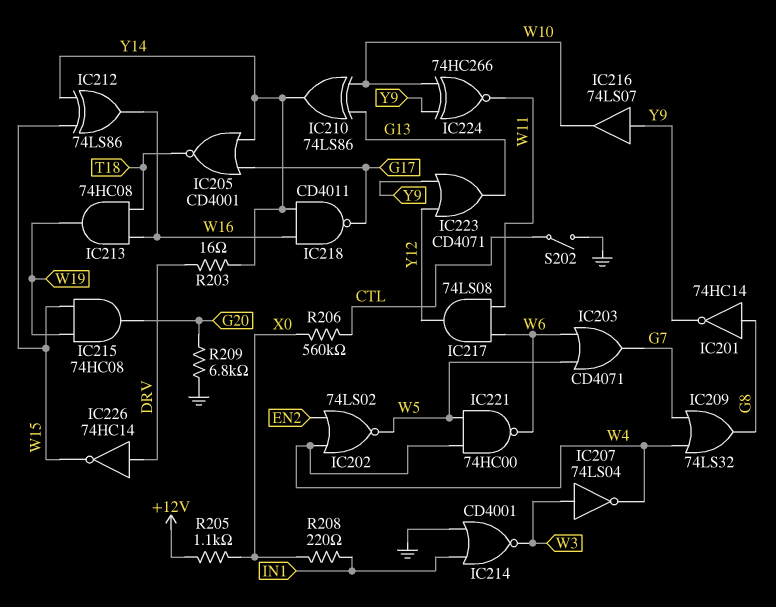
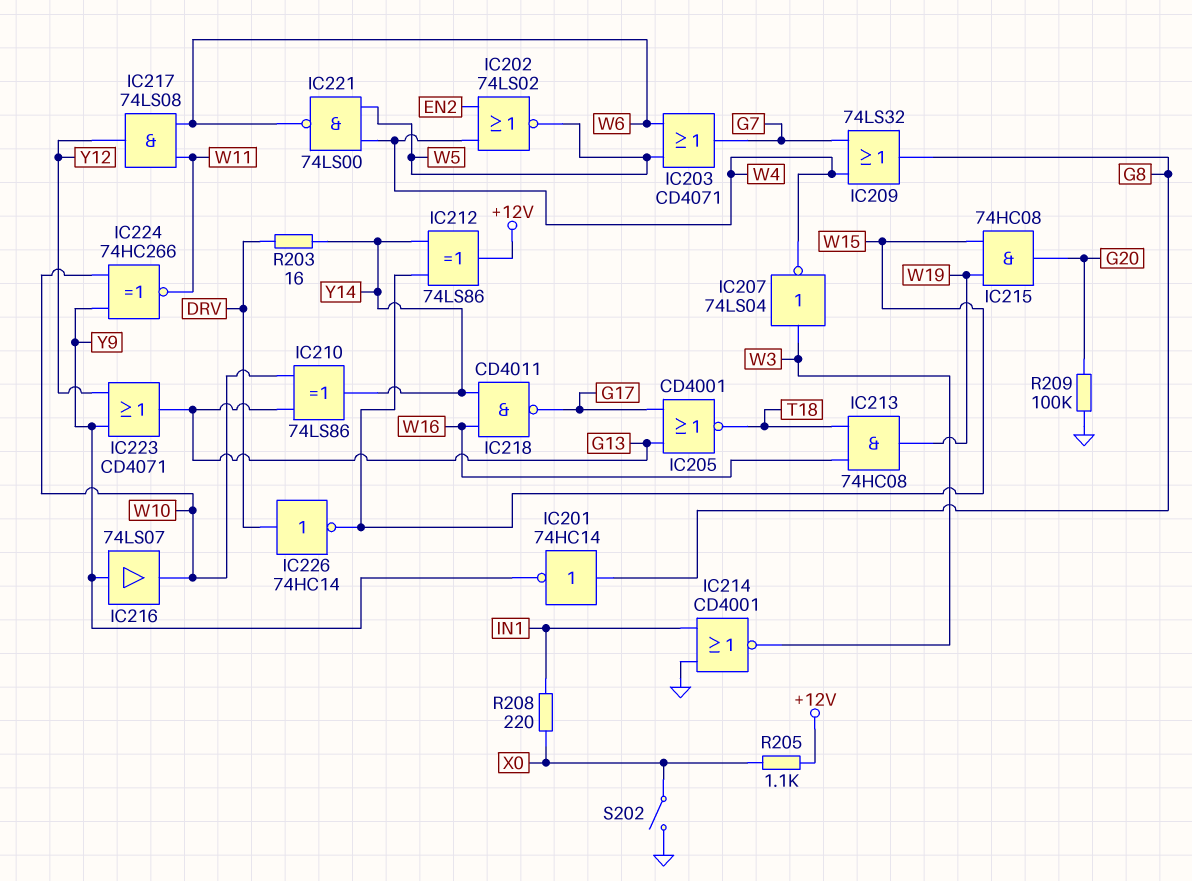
IC205: NOR CD4001 (in G17, in Y14, out T18) -> NOR CD4001 (in G13, in G17, out T18)
IC212: XOR 74LS86 (in W15, in Y14, out W16) -> XOR 74LS86 (in W15, in Y14, out +12V)
IC221: NAND 74HC00 (in W4, in W5, out W6) -> NAND 74LS00 (in W4, in W5, out W6)
R206: 560k (CTL, X0) -> none
R209: 6.8k (G20, GND) -> 100k (G20, GND)
S202: switch (CTL, GND) -> switch (GND, X0)

